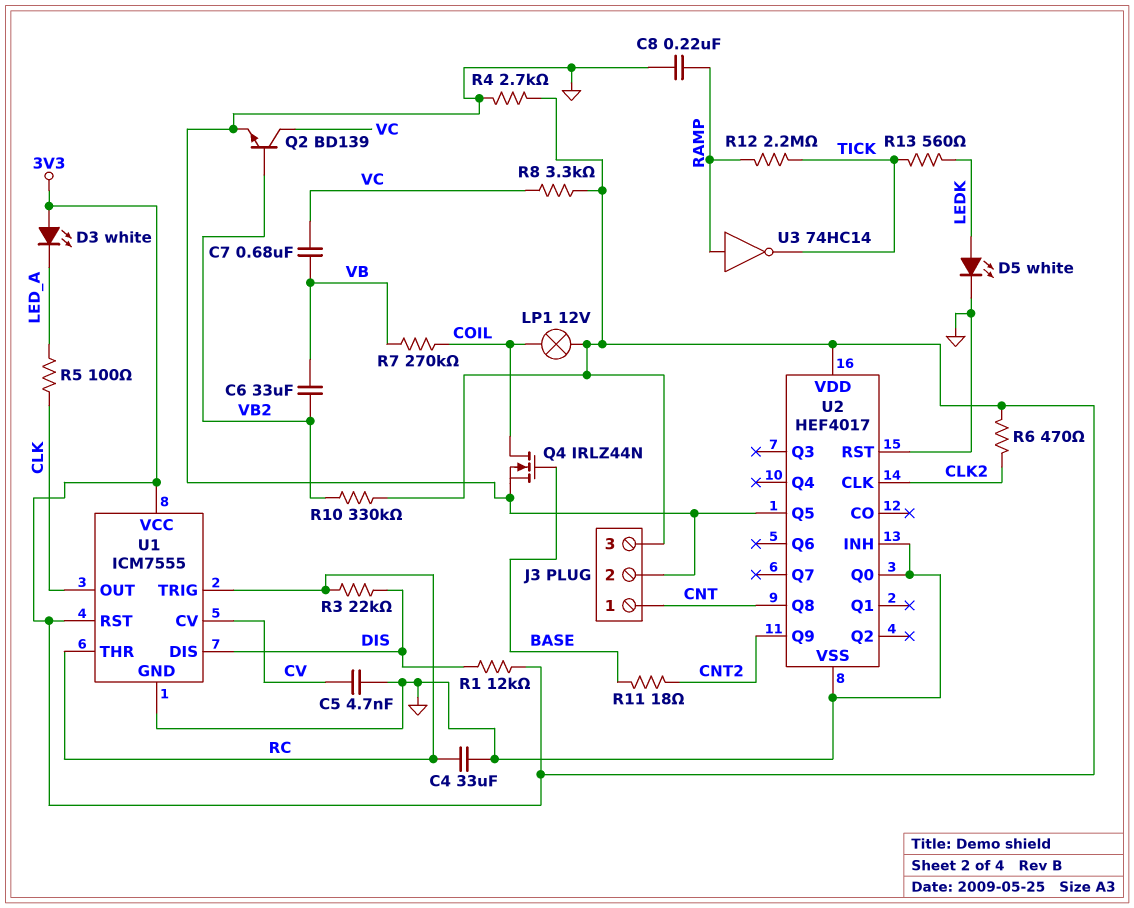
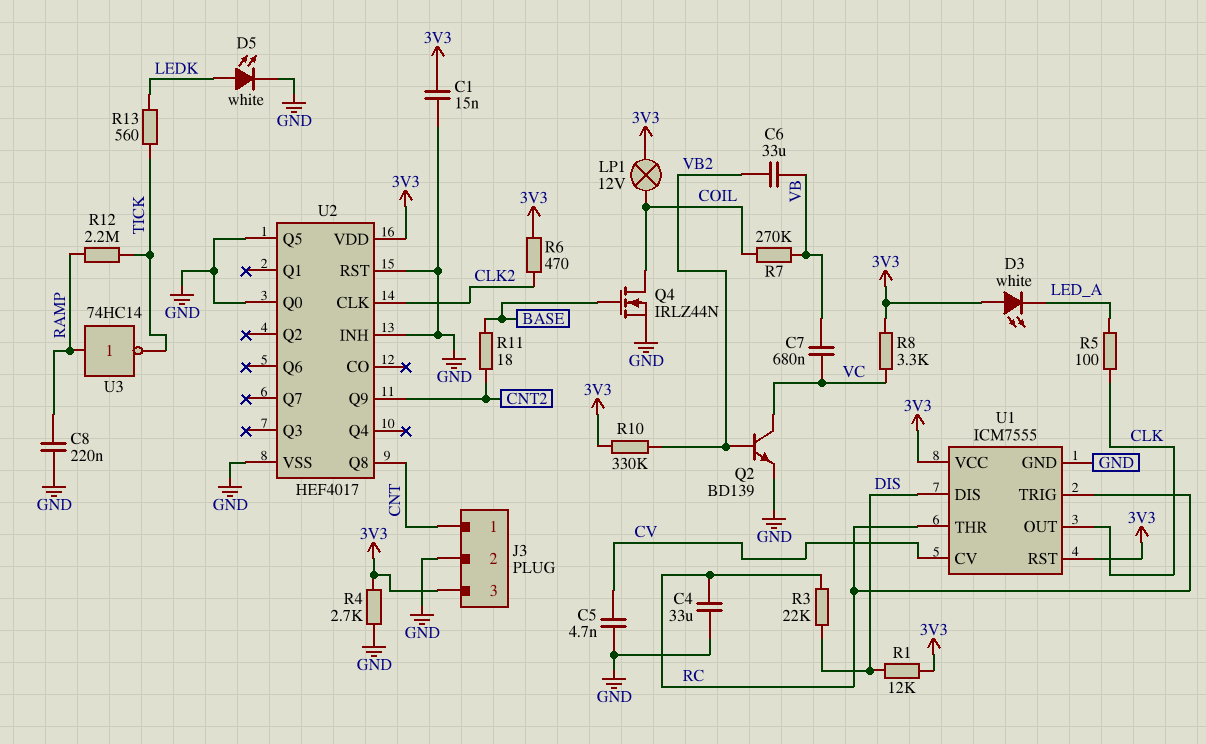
C1: none -> 15nF (3V3, GND)

